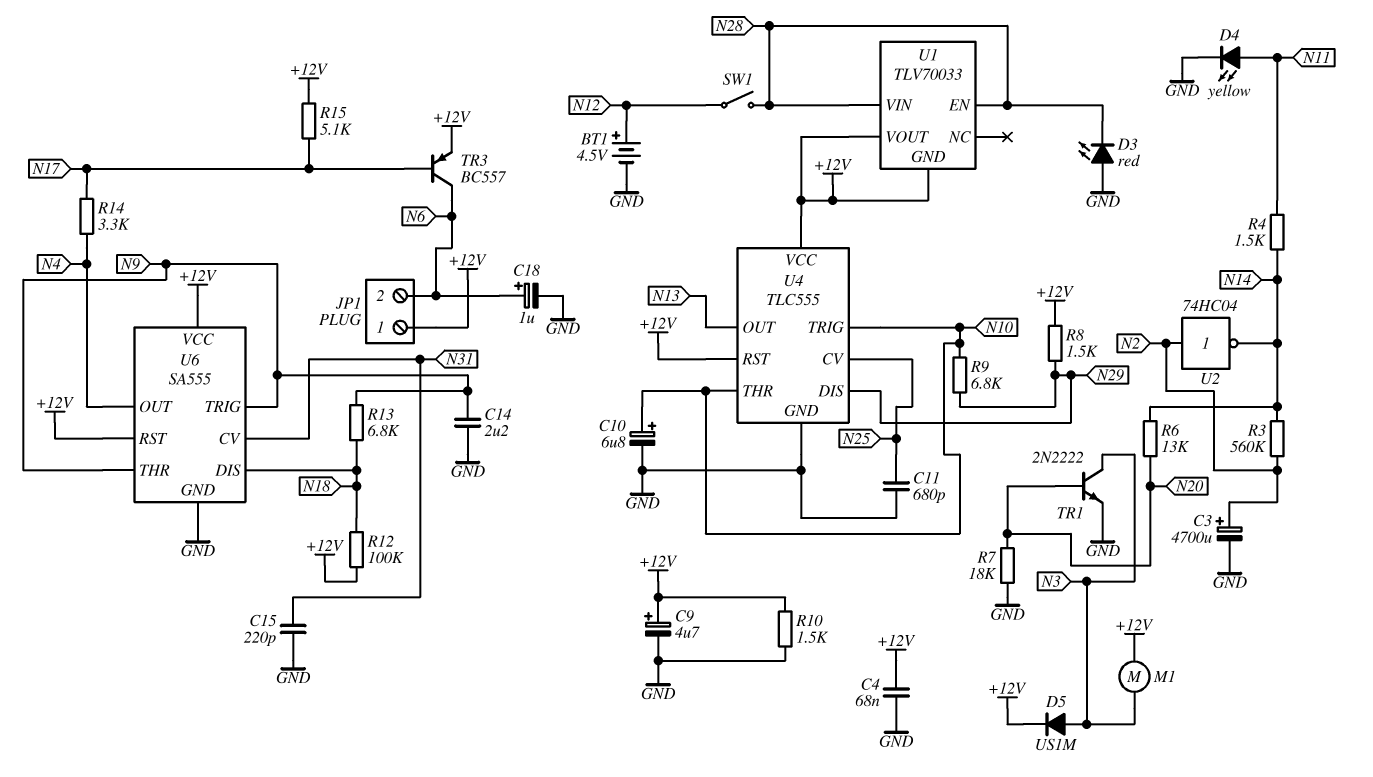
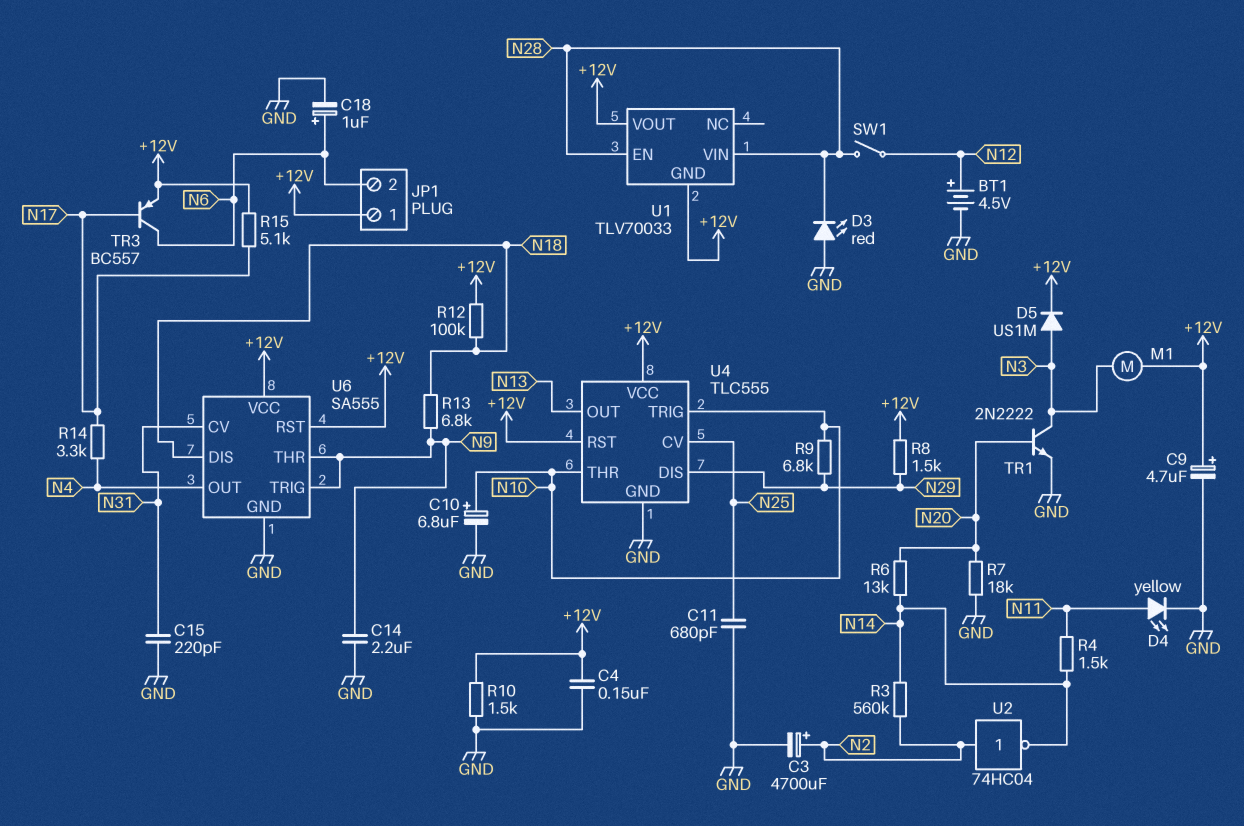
C4: 68nF (+12V, GND) -> 150nF (+12V, GND)

